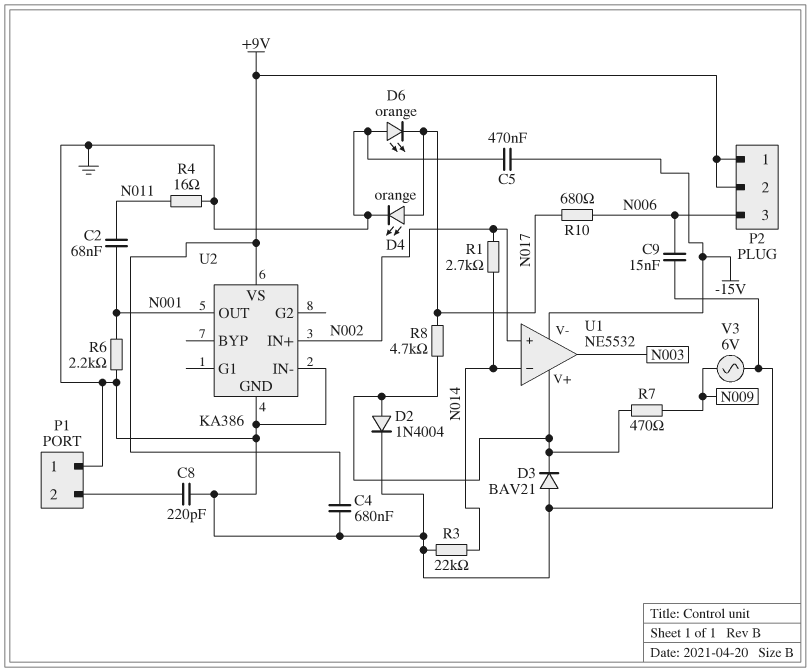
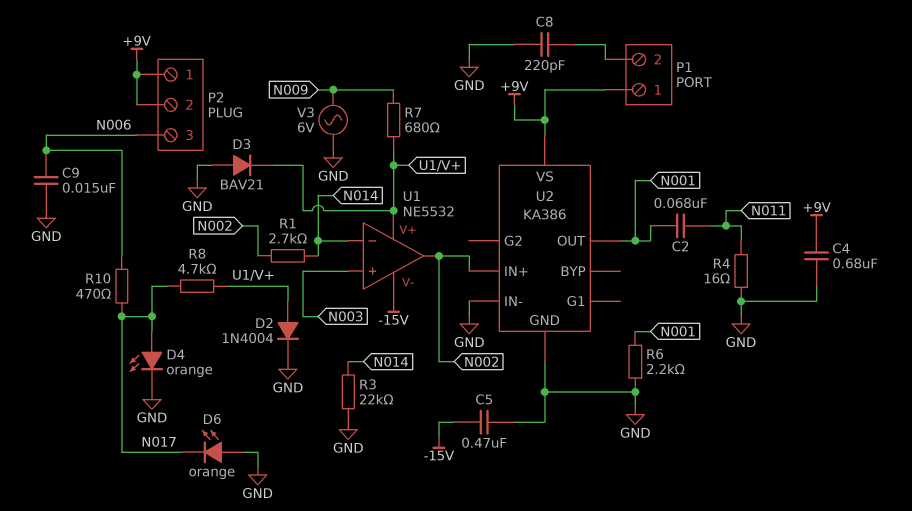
P1 pin 1: GND -> +9V
R7: 470 (N009, U1/V+) -> 680 (N009, U1/V+)
R10: 680 (N006, N017) -> 470 (N006, N017)
U1 pin in+: N002 -> N003
U1 pin out: N003 -> N002

